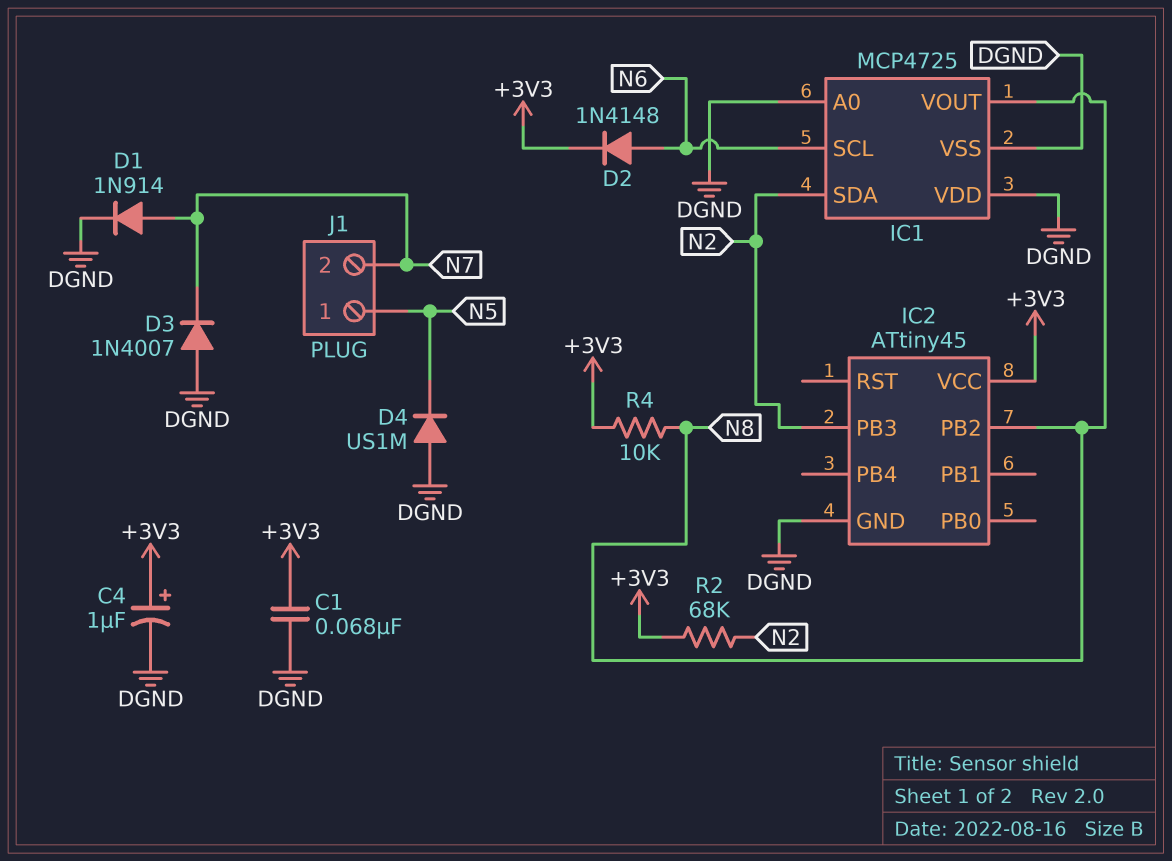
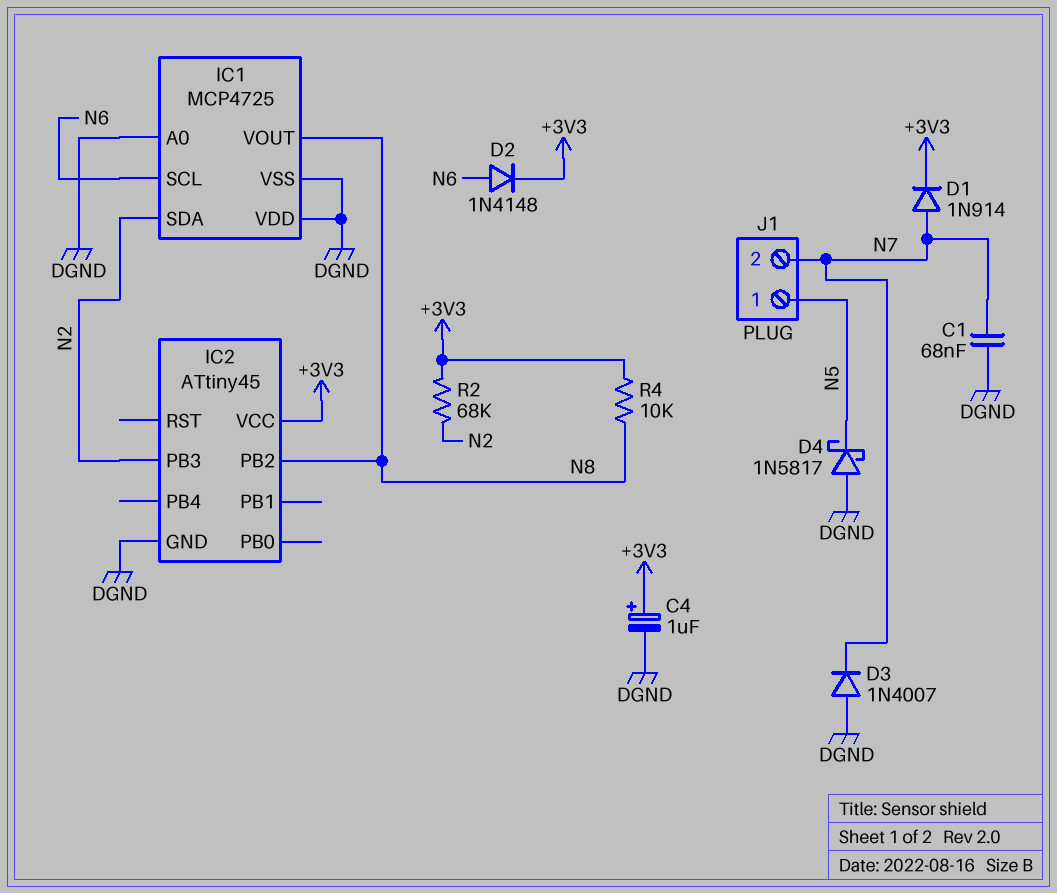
C1: 68nF (+3V3, DGND) -> 68nF (DGND, N7)
D1: diode 1N914 (A N7, K DGND) -> diode 1N914 (A N7, K +3V3)
D4: diode US1M (A DGND, K N5) -> schottky 1N5817 (A DGND, K N5)

